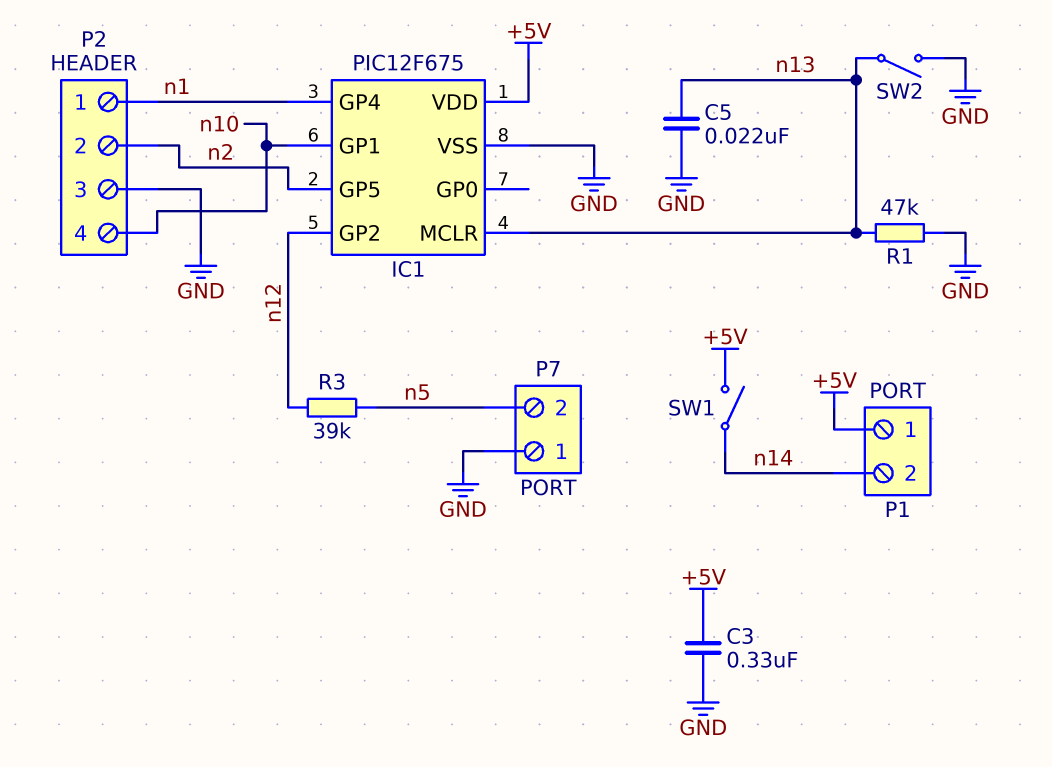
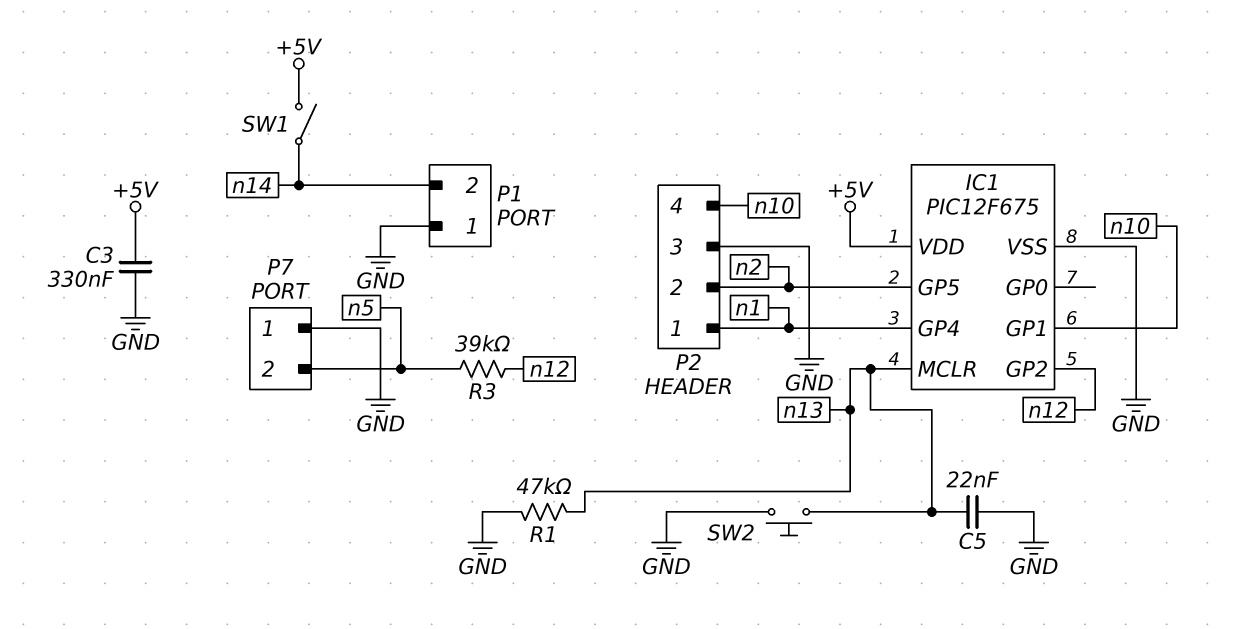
P1 pin 1: +5V -> GND
SW2: switch (GND, n13) -> button (GND, n13)

